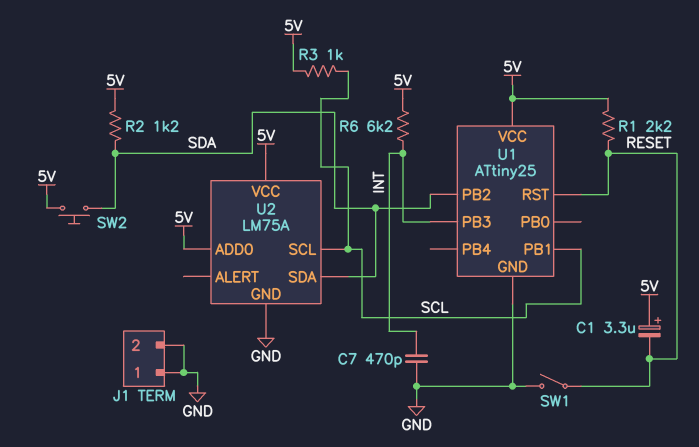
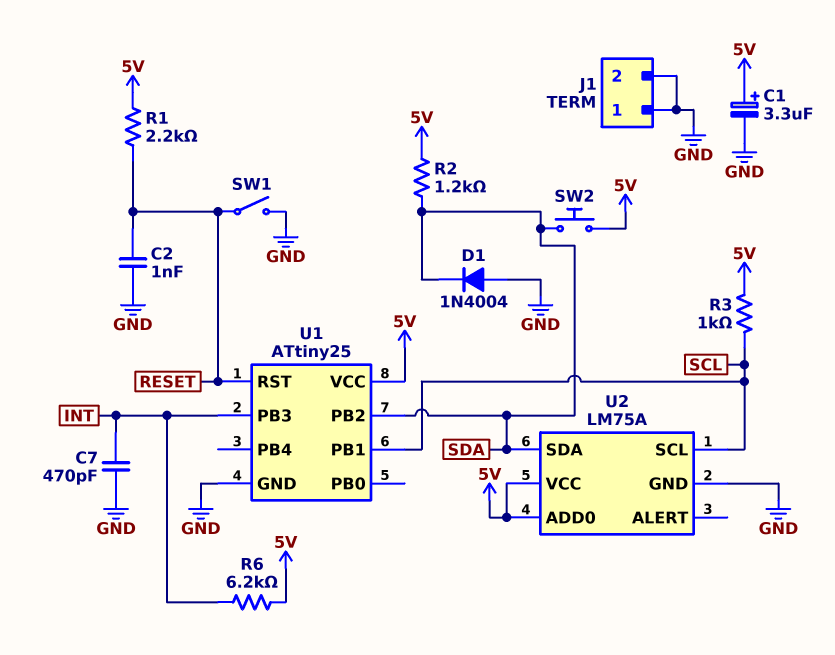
C1: 3.3uF (plus 5V, minus RESET) -> 3.3uF (plus 5V, minus GND)
C2: none -> 1nF (GND, RESET)
D1: none -> diode 1N4004 (A GND, K SDA)

